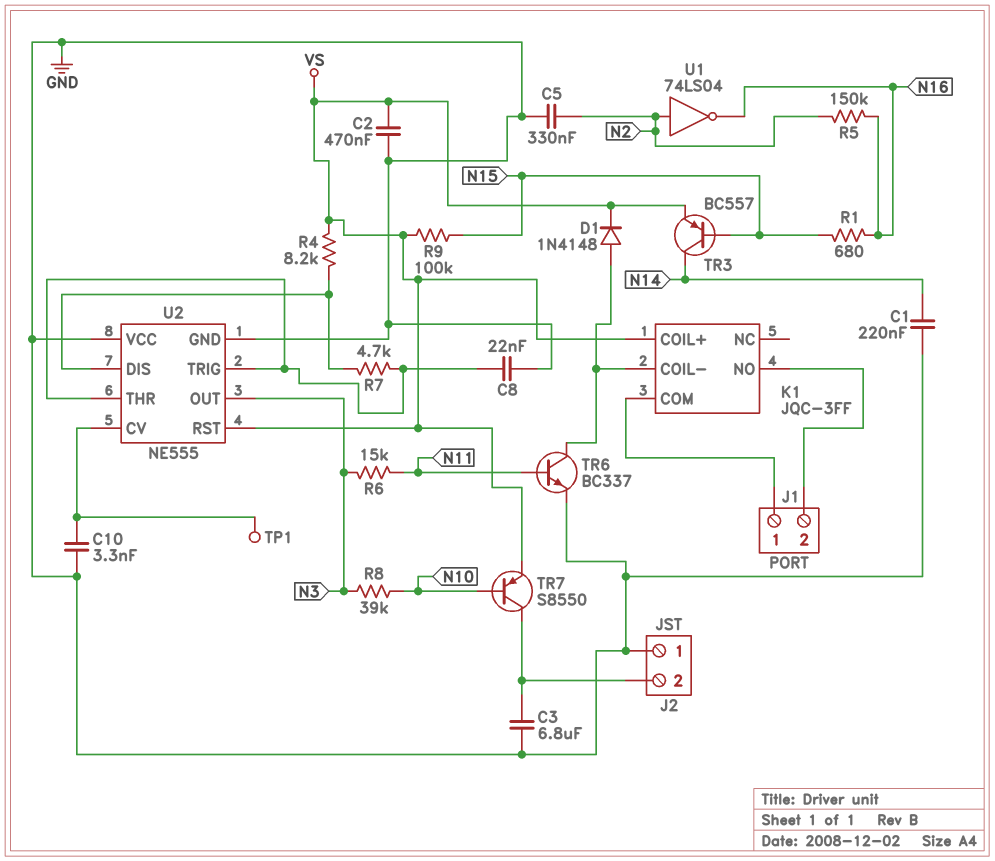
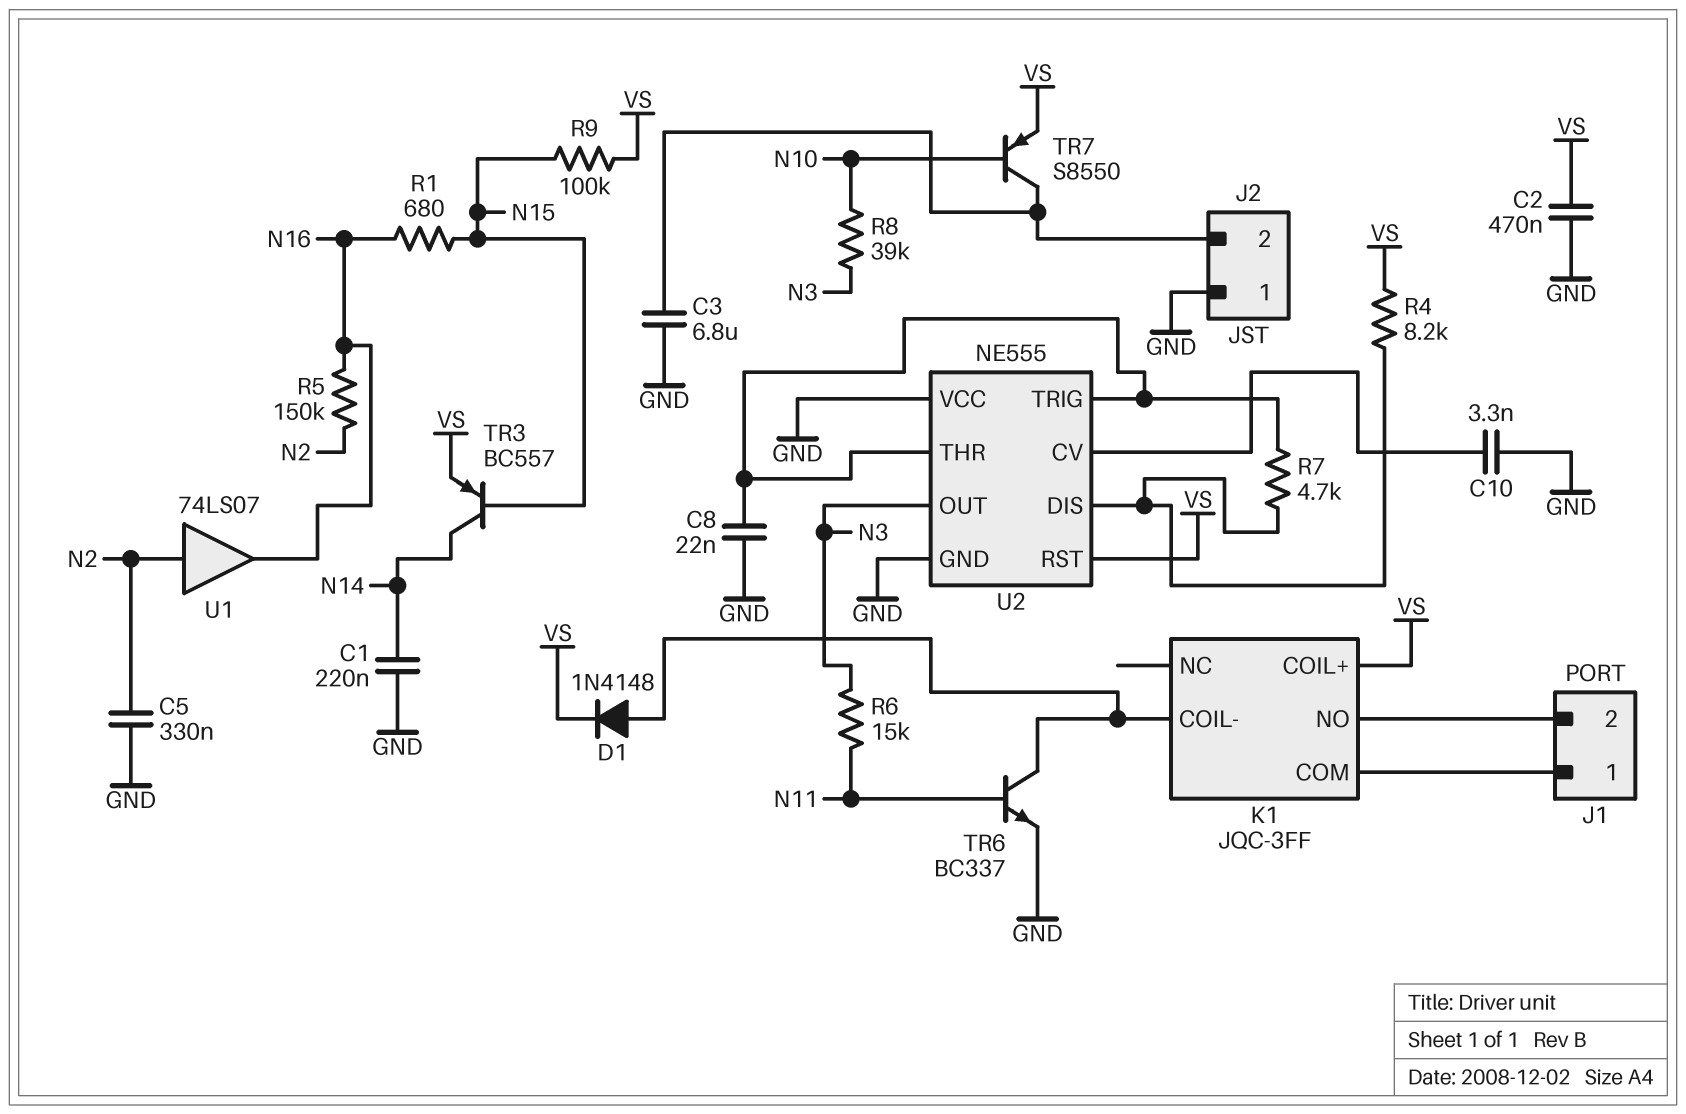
TP1: test point (U2/CV) -> none
U1: NOT 74LS04 (in N2, out N16) -> buffer 74LS07 (in N2, out N16)

